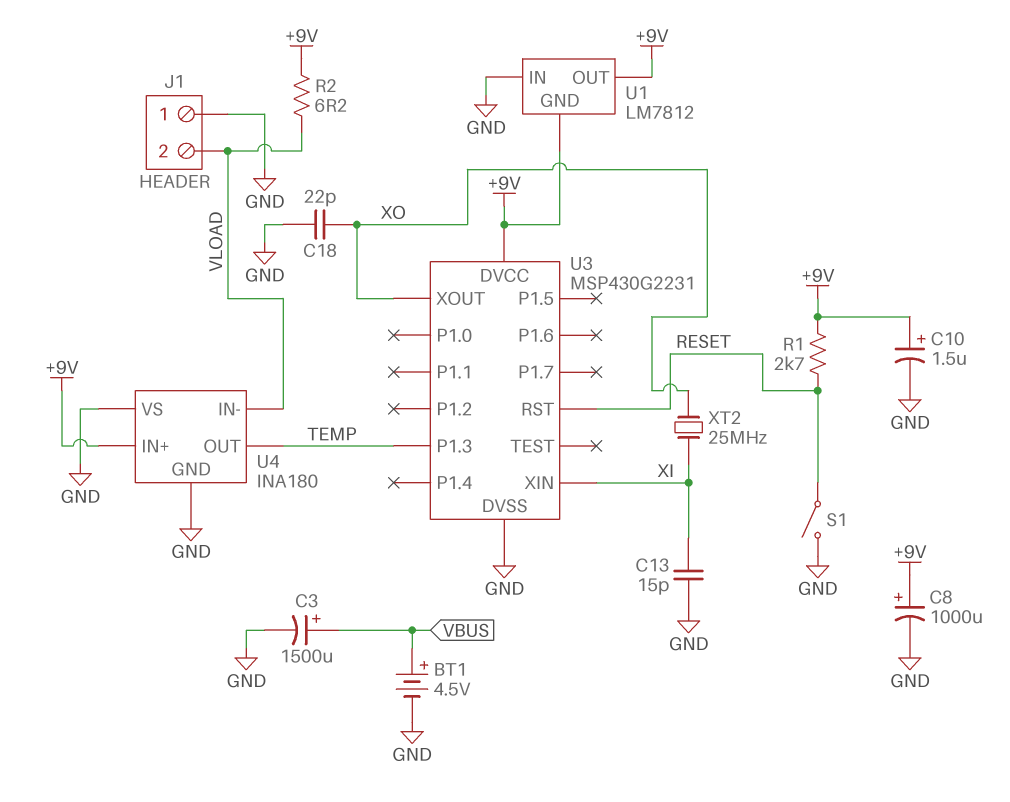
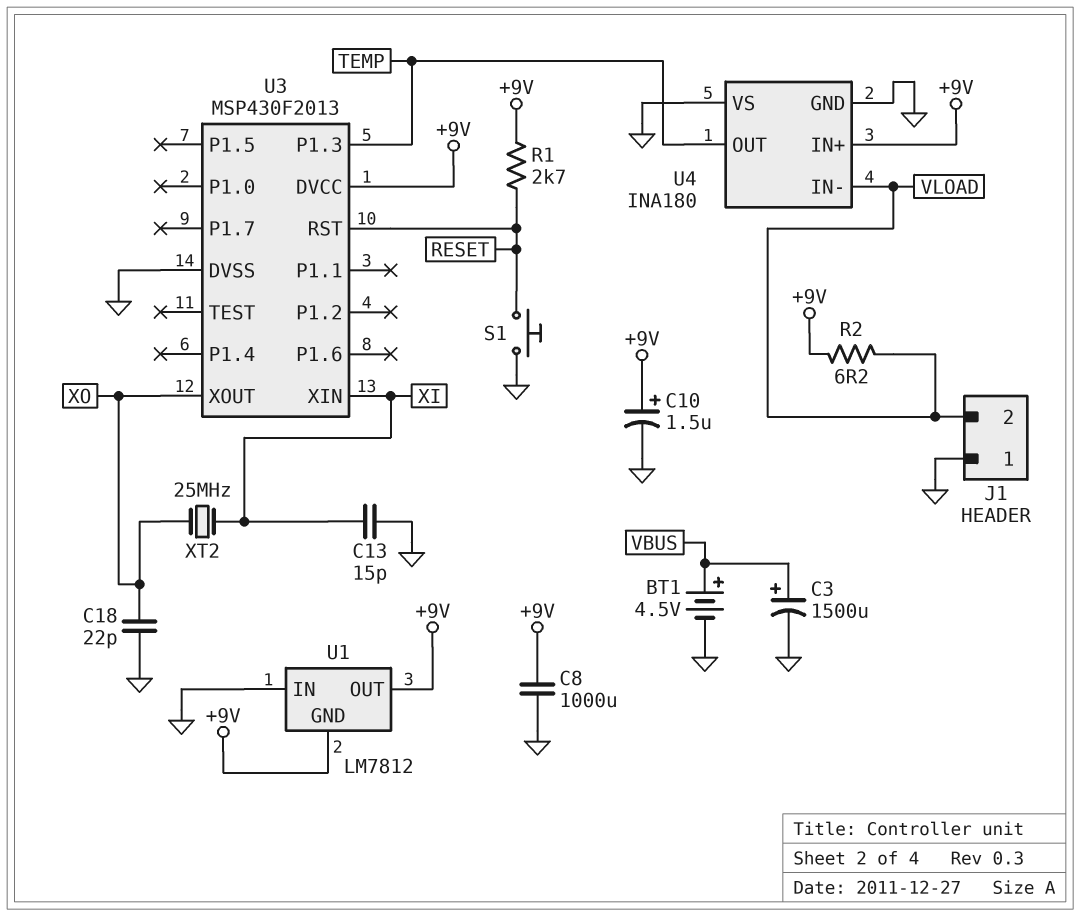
C8: 1000uF (plus +9V, minus GND) -> 1000uF (+9V, GND)
S1: switch (GND, RESET) -> button (GND, RESET)
U3: MSP430G2231 -> MSP430F2013

